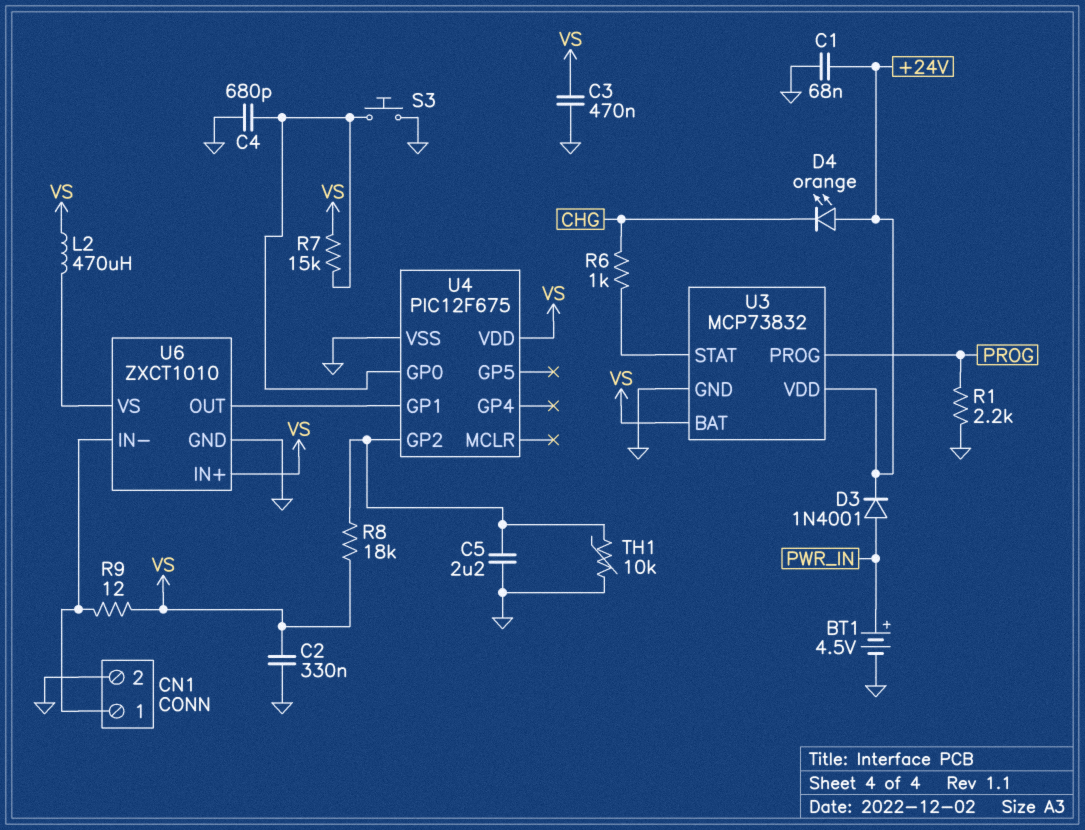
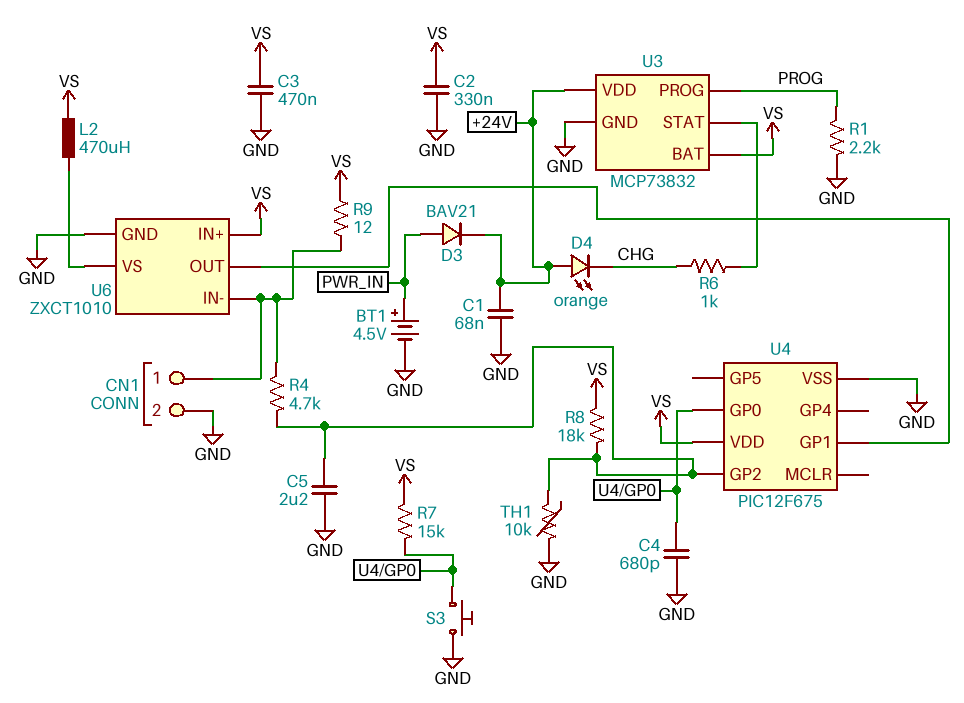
D3: diode 1N4001 (A PWR_IN, K +24V) -> diode BAV21 (A PWR_IN, K +24V)
R4: none -> 4.7k (CN1/1, U4/GP2)

